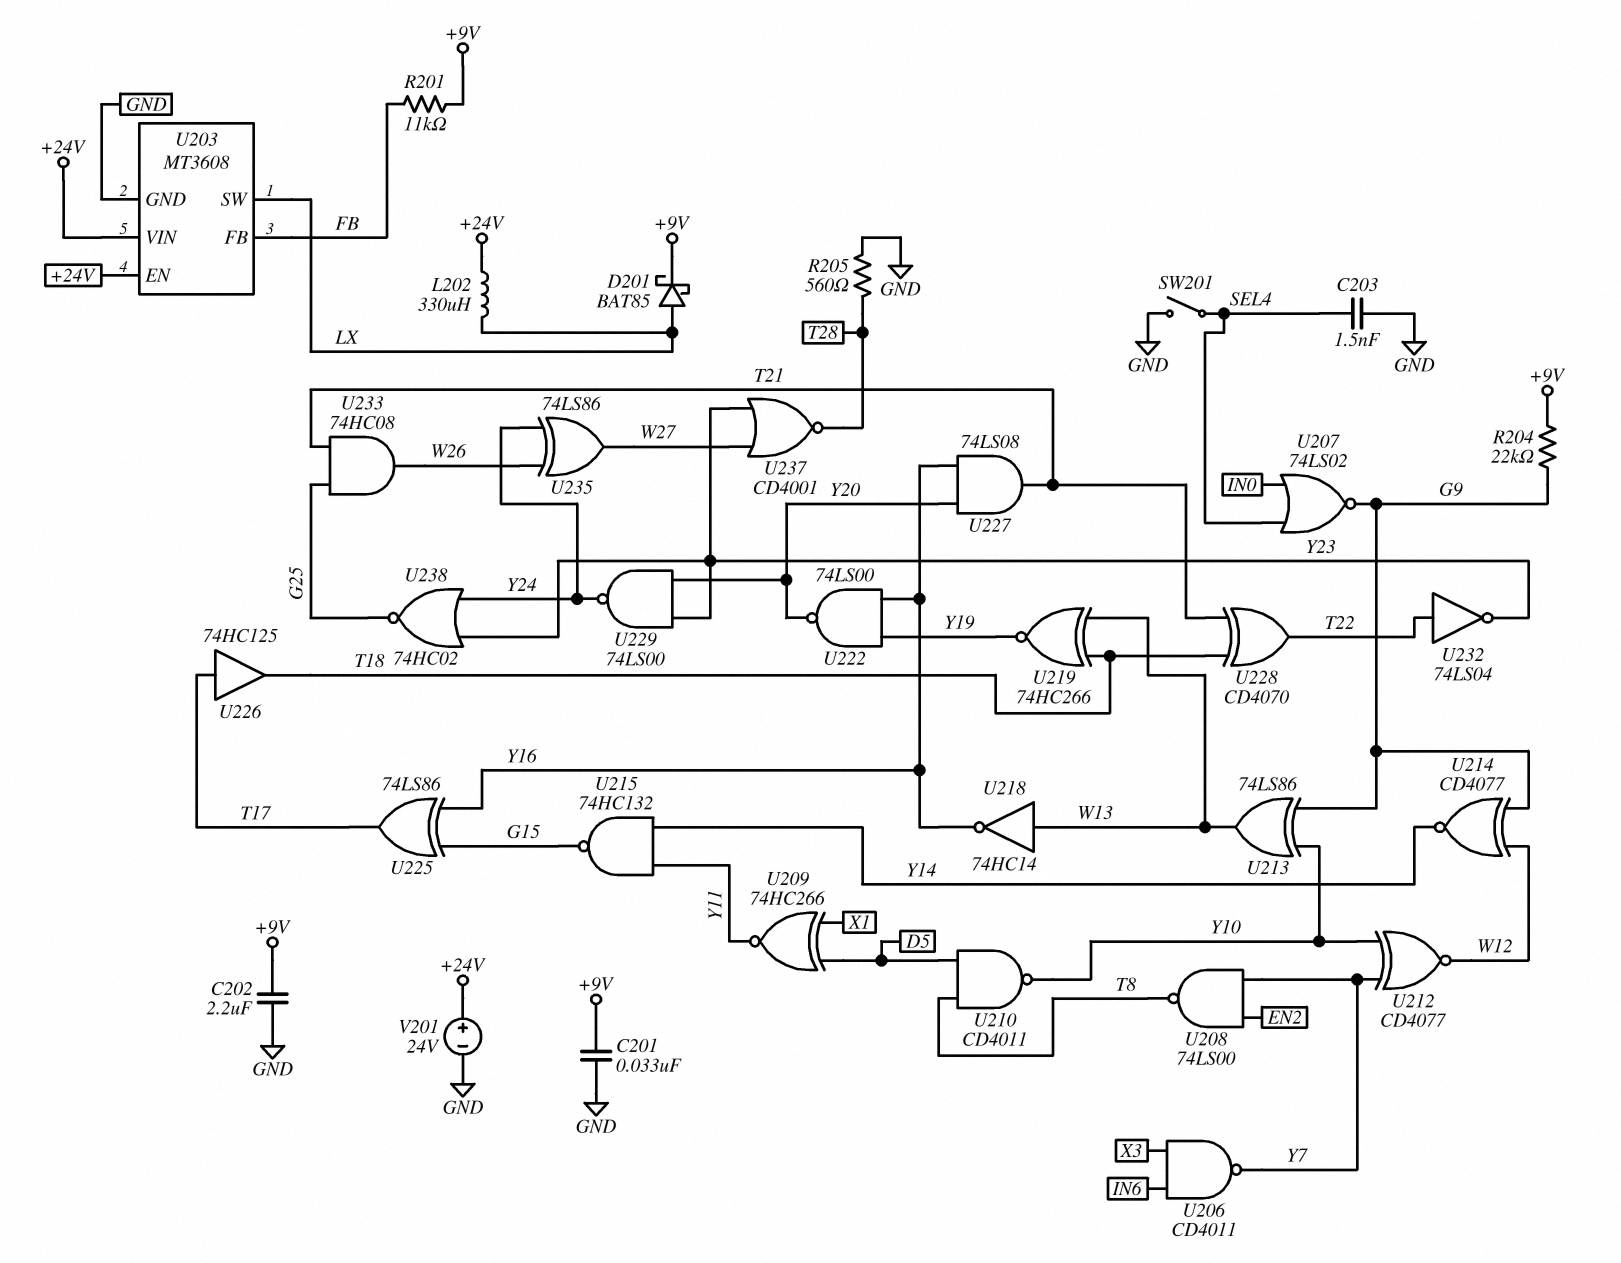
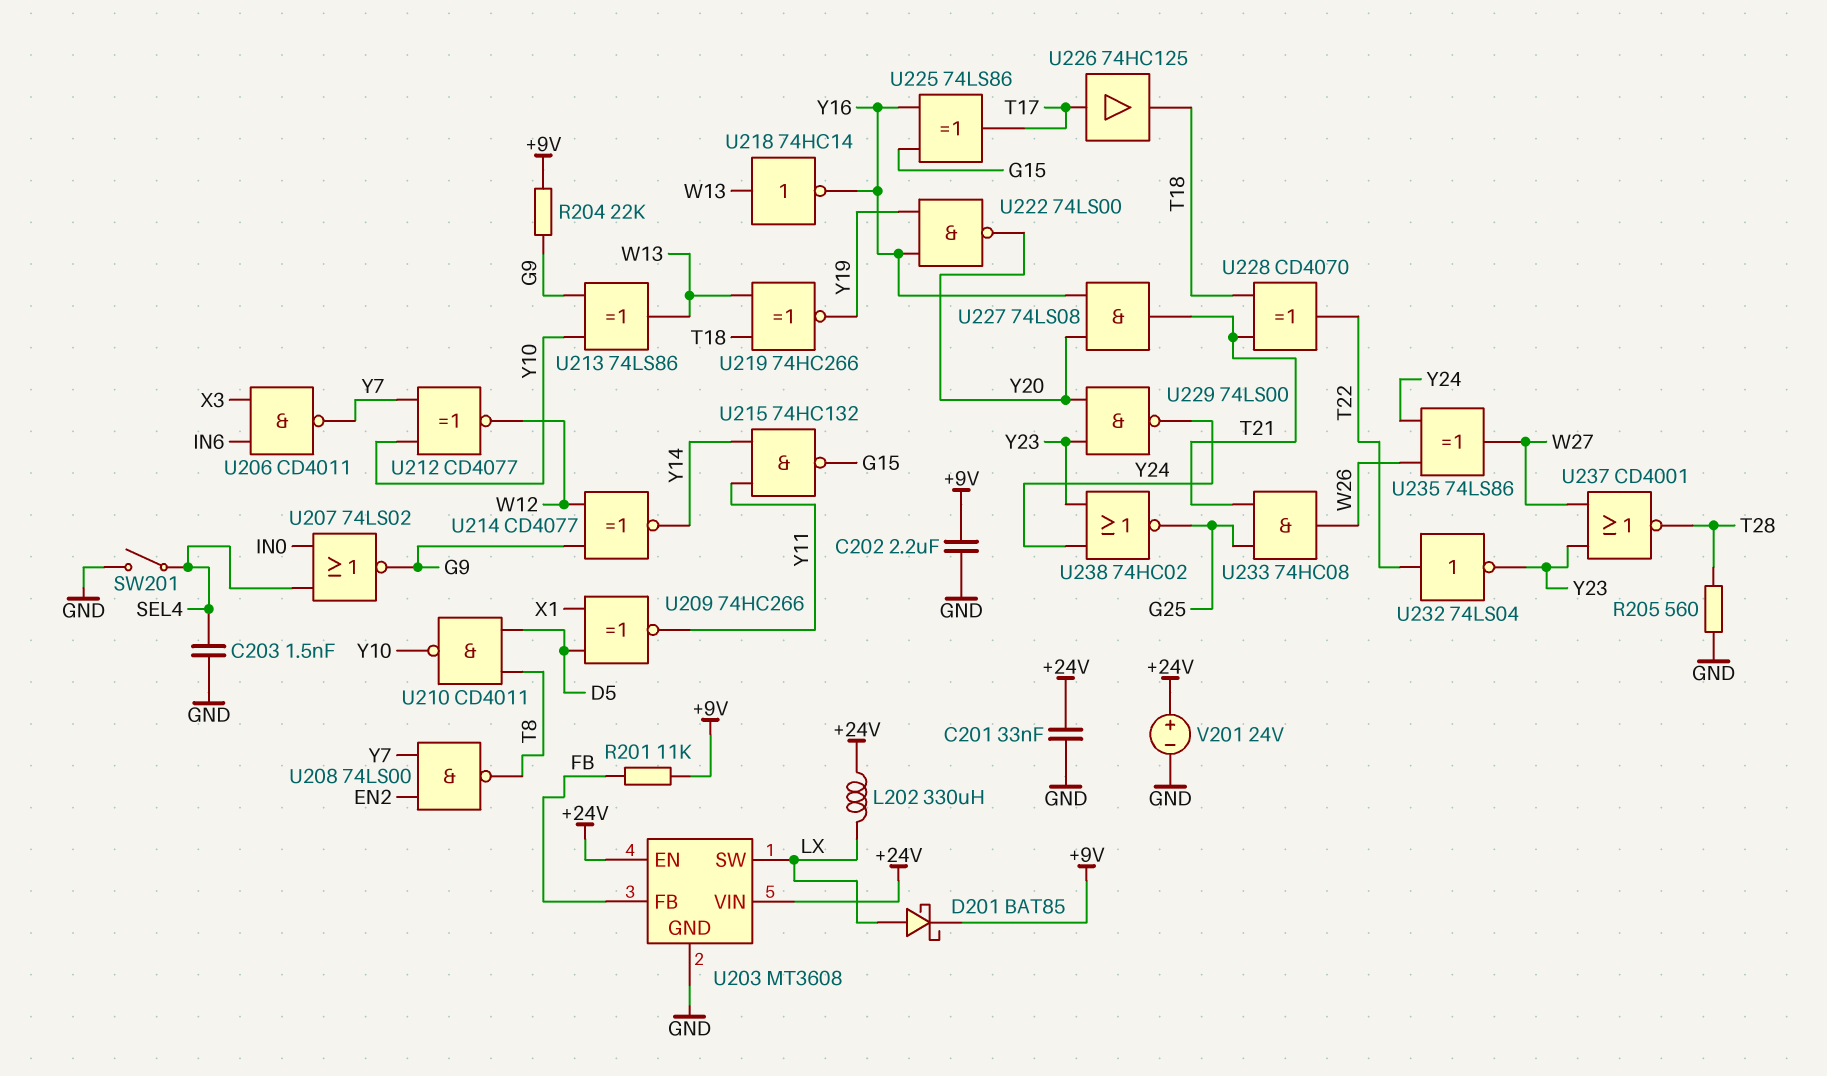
C201: 33nF (+9V, GND) -> 33nF (+24V, GND)

